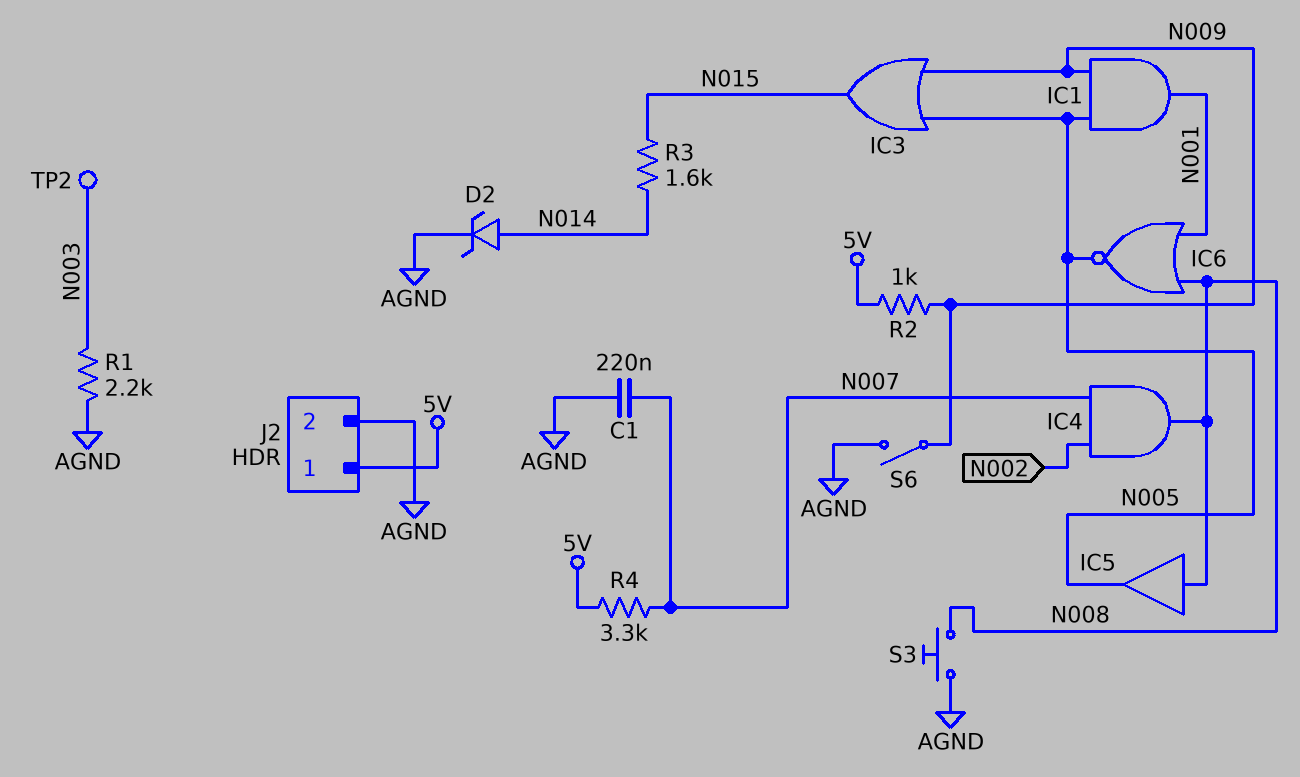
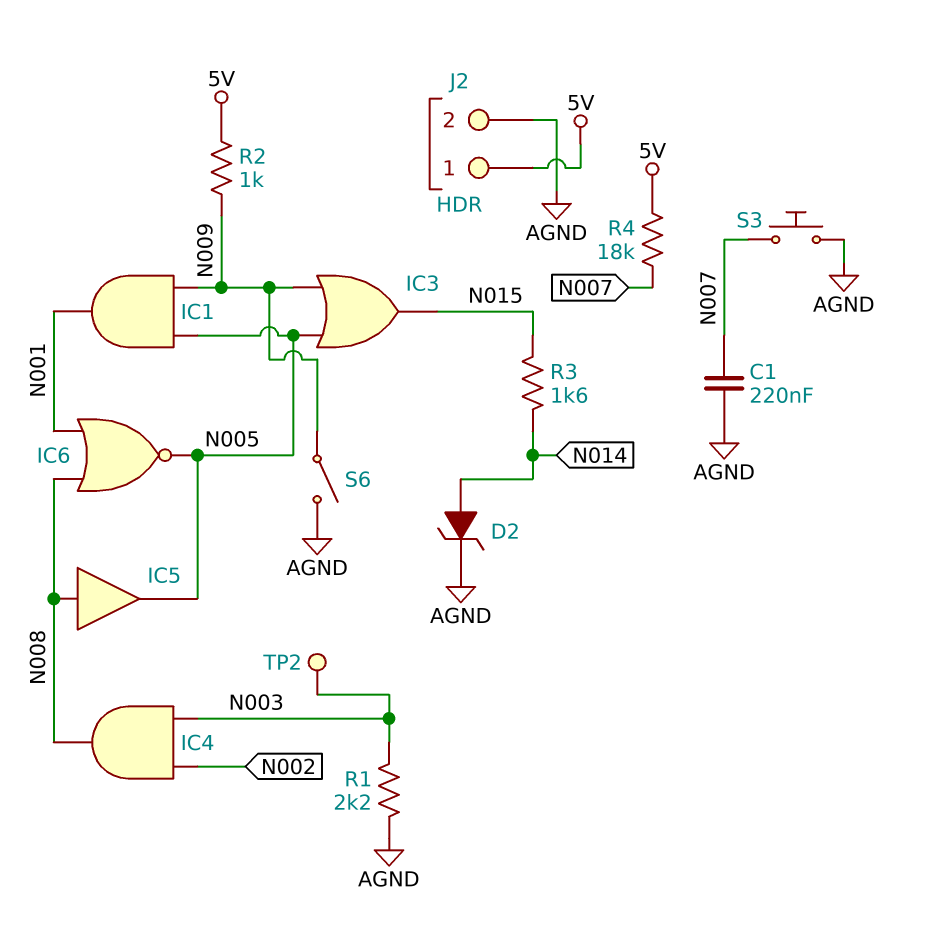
IC4: AND (in N002, in N007, out N008) -> AND (in N002, in N003, out N008)
R4: 3.3k (5V, N007) -> 18k (5V, N007)
S3: button (AGND, N008) -> button (AGND, N007)

